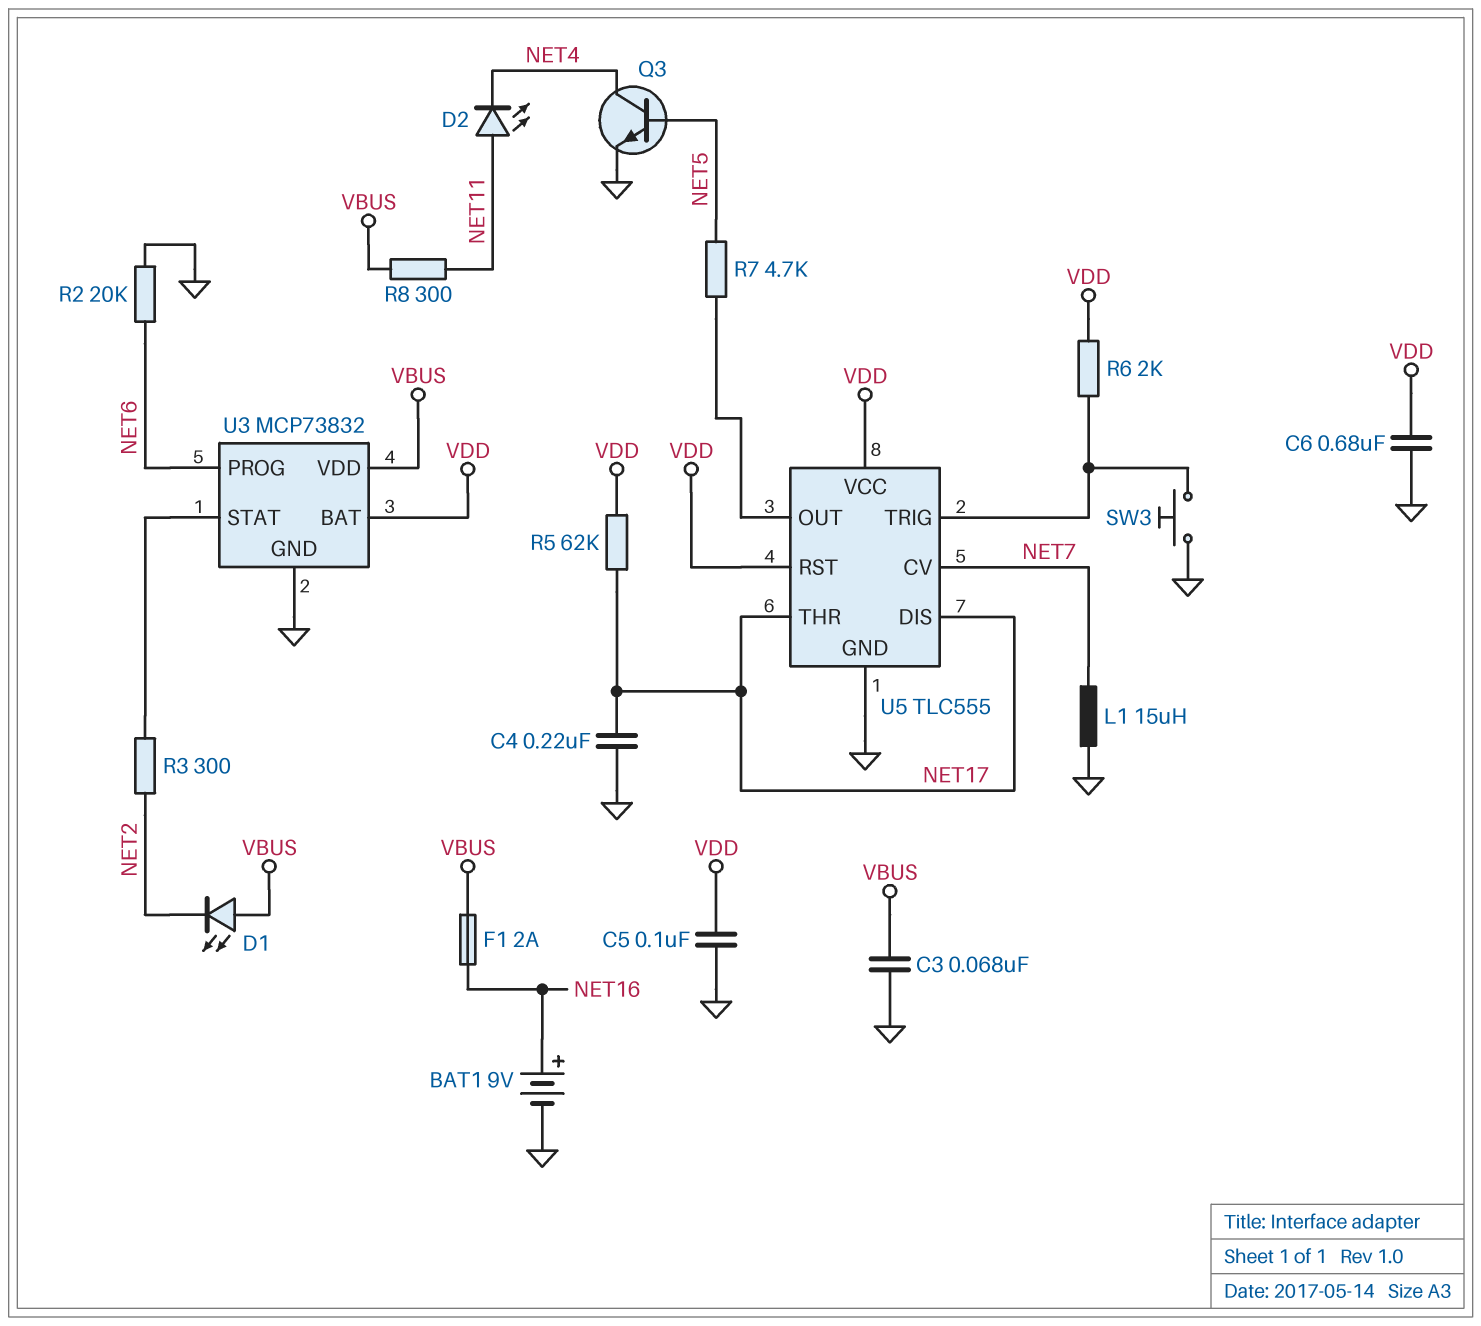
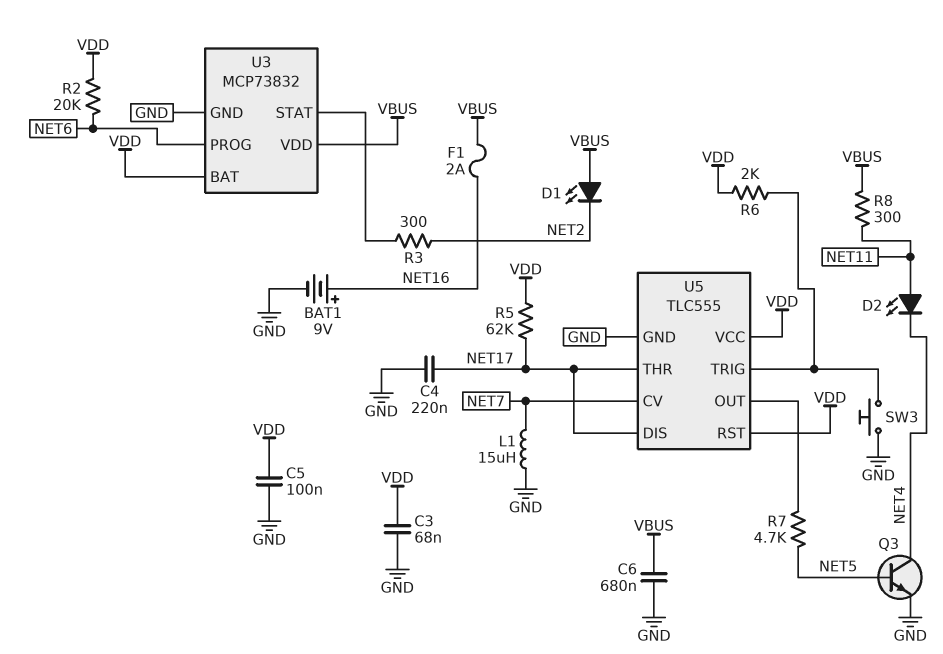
C3: 68nF (GND, VBUS) -> 68nF (GND, VDD)
C6: 680nF (GND, VDD) -> 680nF (GND, VBUS)
R2: 20k (GND, NET6) -> 20k (NET6, VDD)

